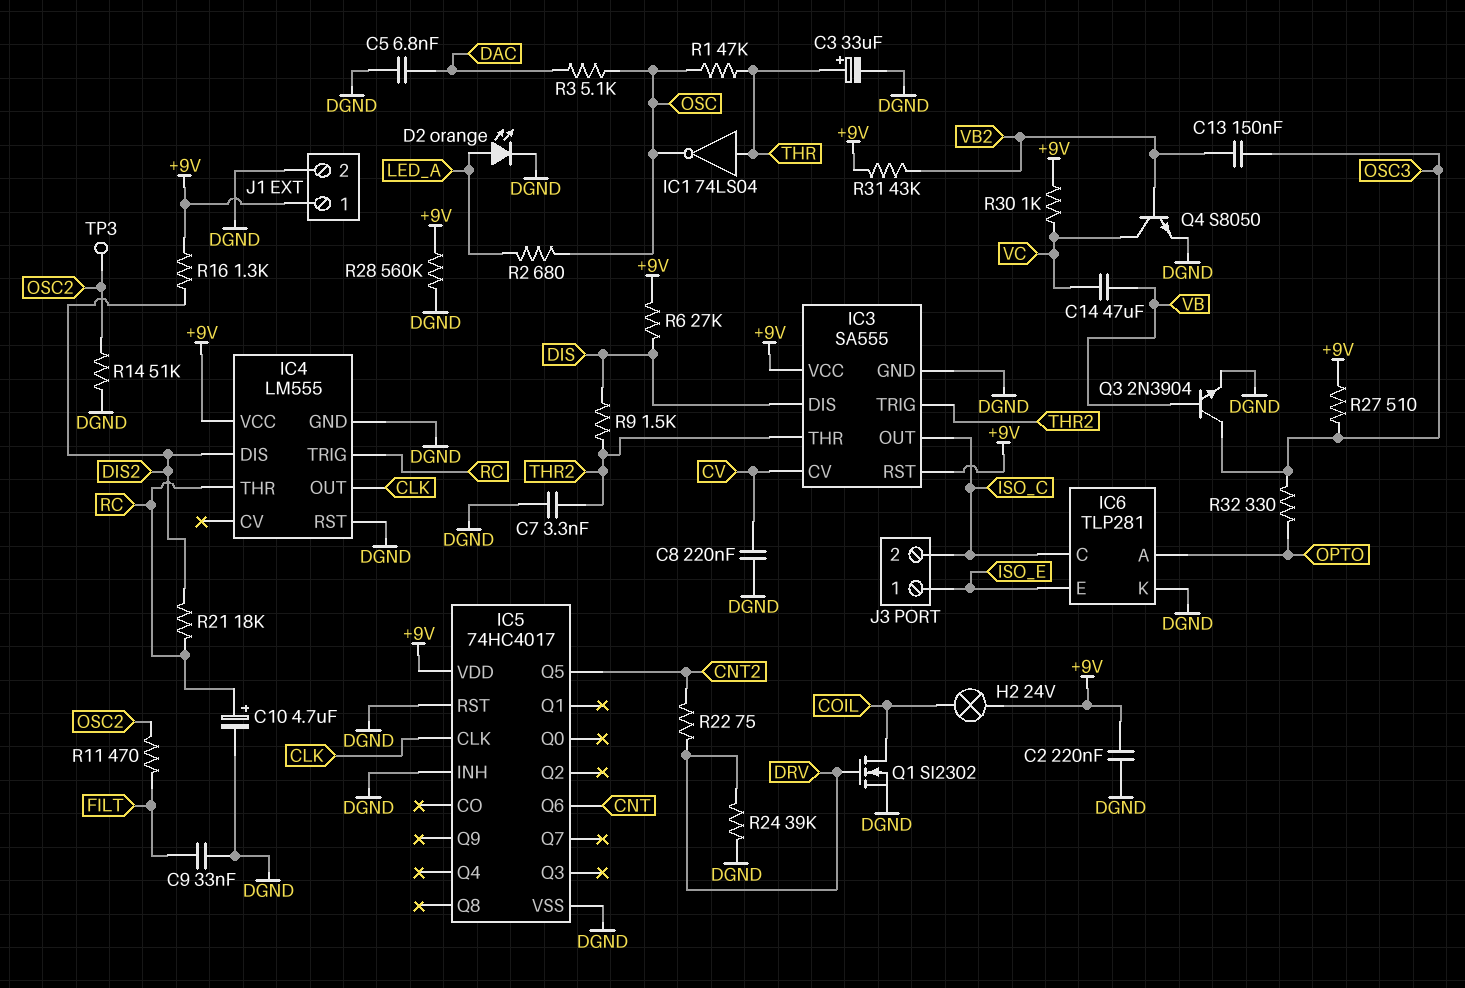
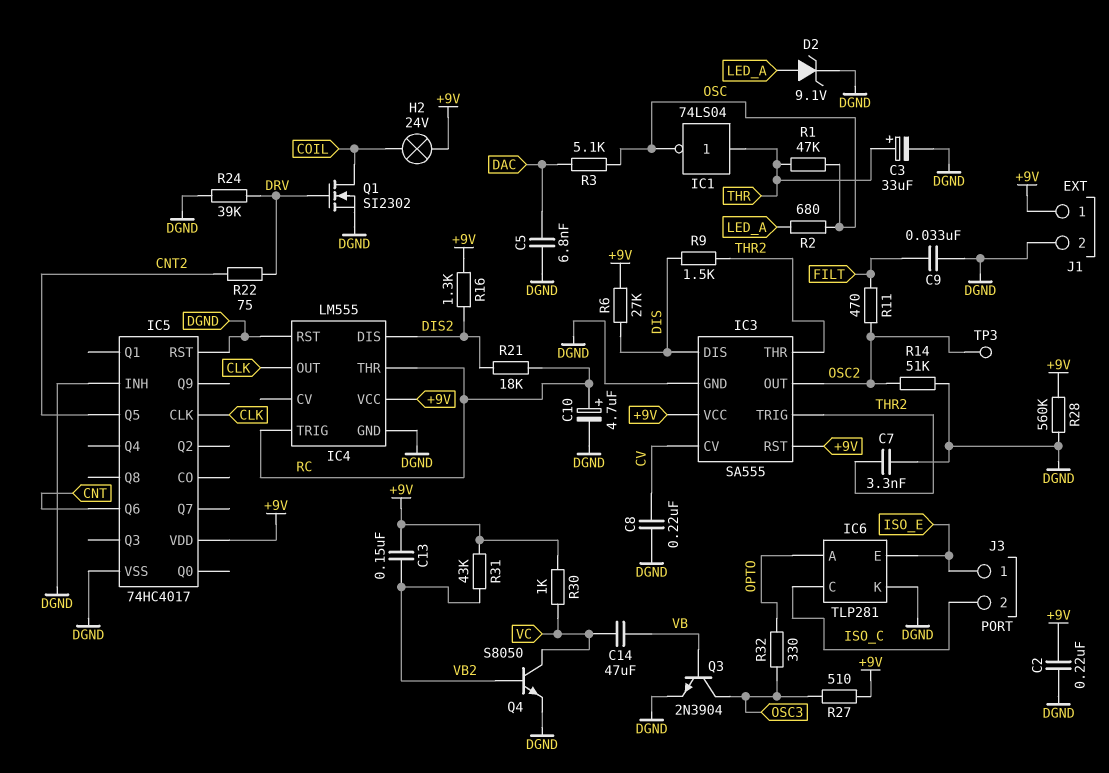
C13: 150nF (OSC3, VB2) -> 150nF (+9V, VB2)
D2: LED orange (A LED_A, K DGND) -> zener 9.1V (A LED_A, K DGND)
IC3 pin OUT: ISO_C -> OSC2

